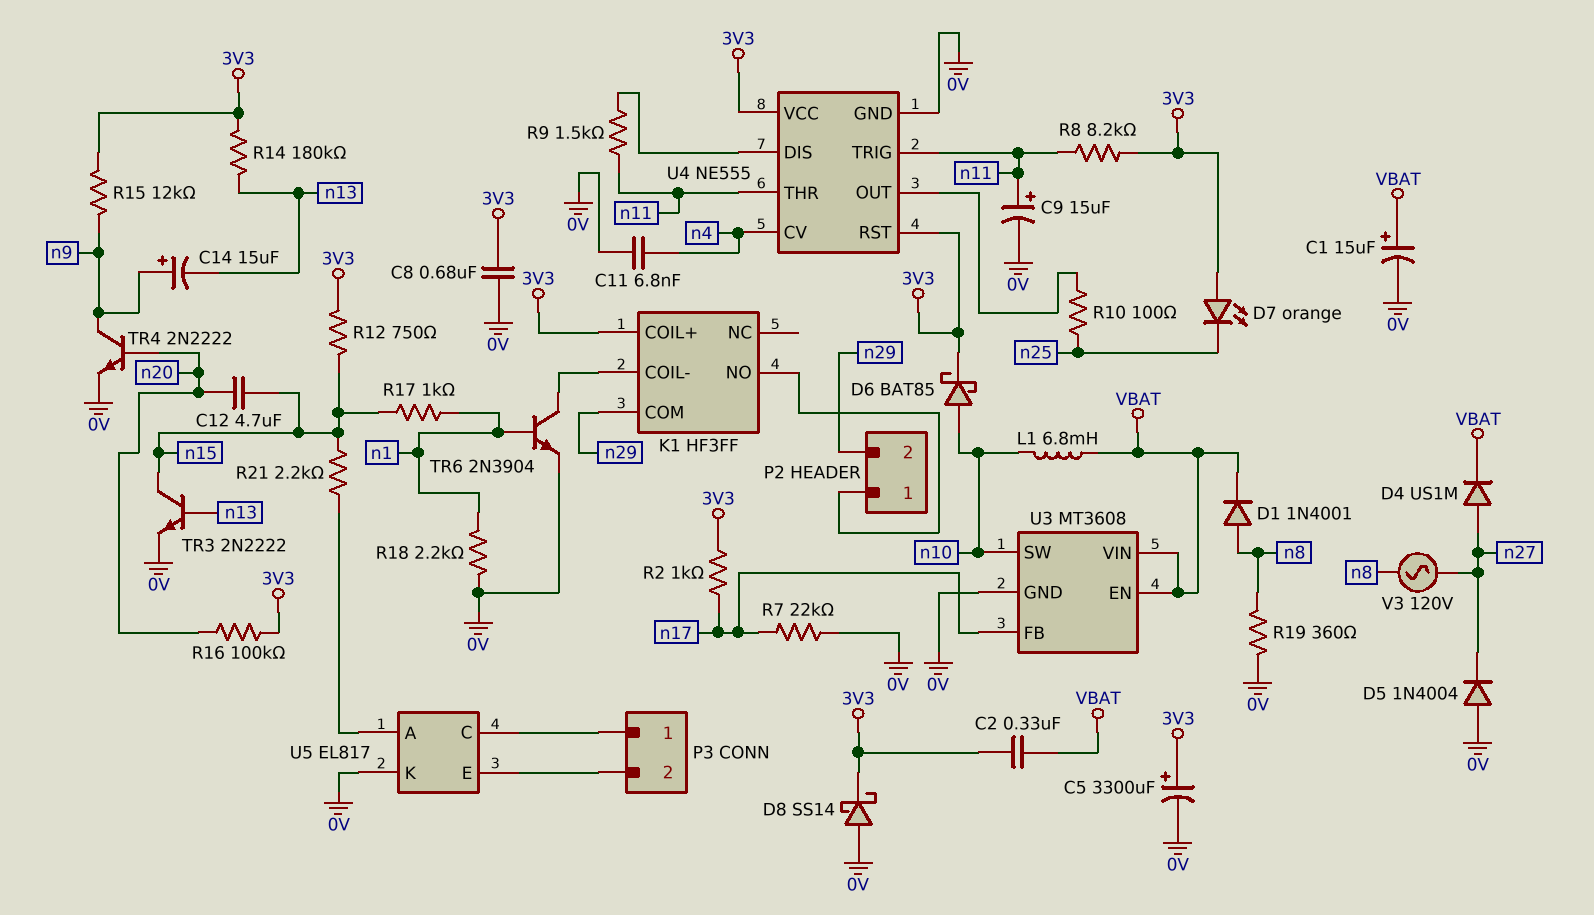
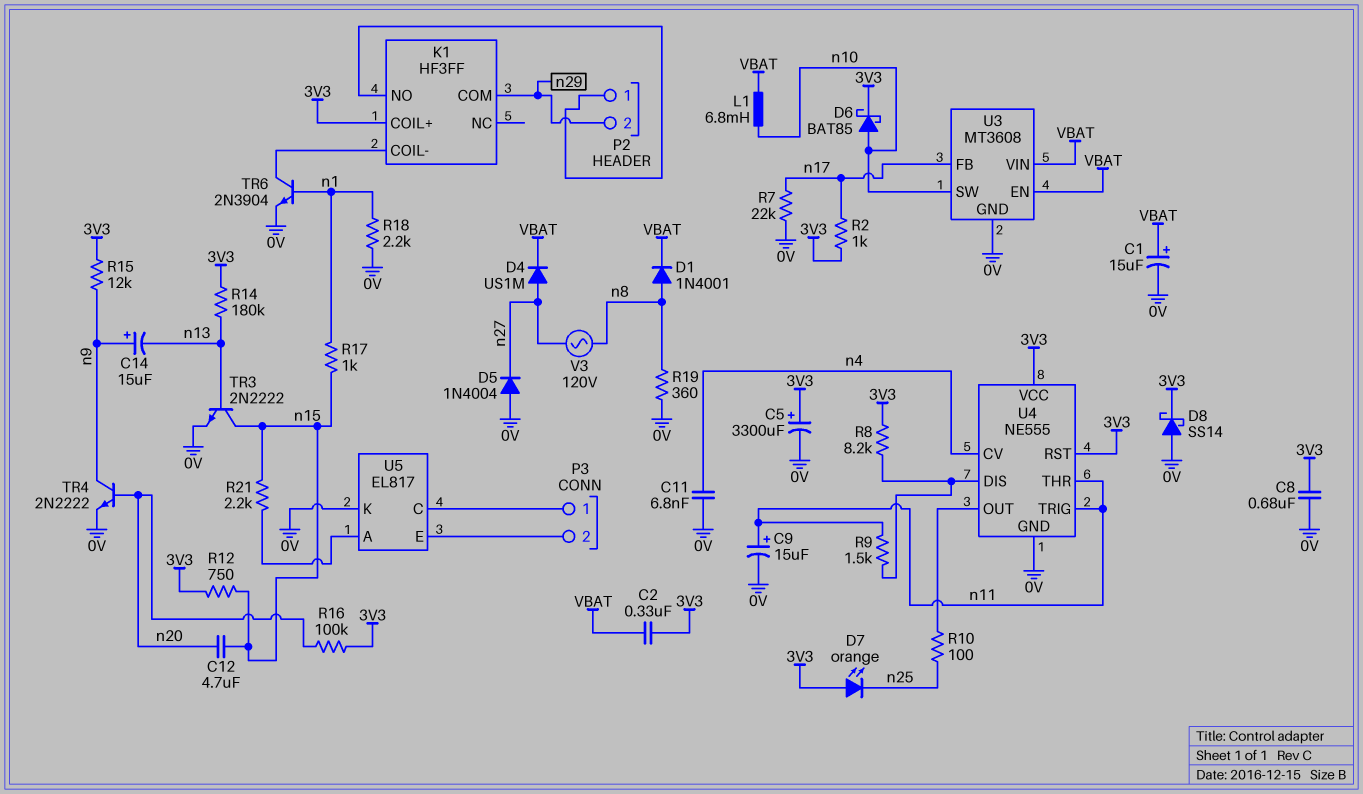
R8: 8.2k (3V3, n11) -> 8.2k (3V3, U4/DIS)

